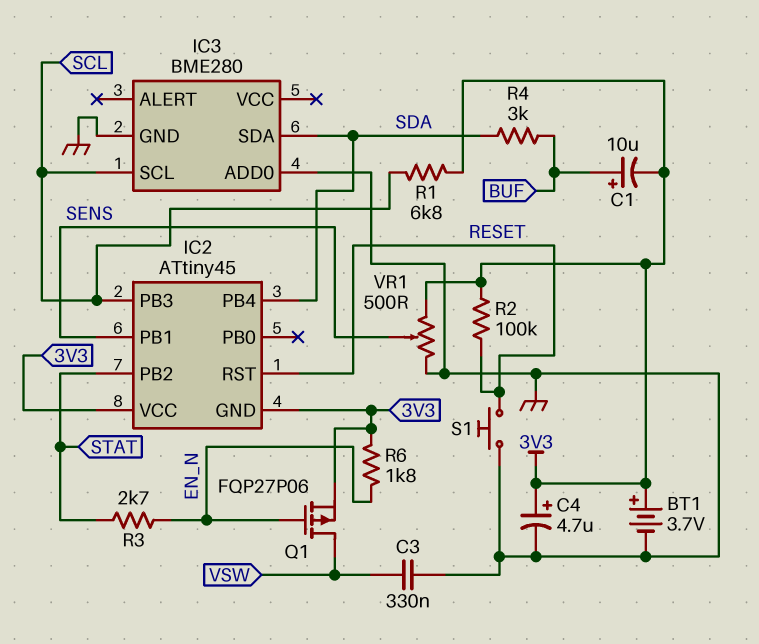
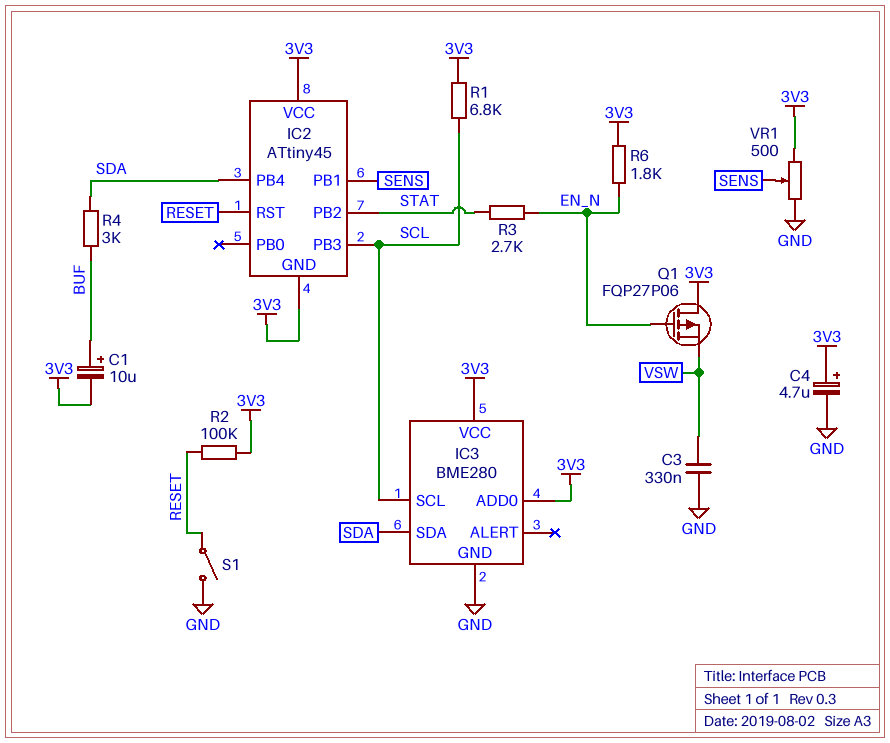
BT1: 3.7V (plus 3V3, minus GND) -> none
IC3 pin ADD0: GND -> 3V3
IC3 pin VCC: none -> 3V3
Q1: PMOS FQP27P06 (G EN_N, D VSW, S 3V3) -> PMOS FQP27P06 (G EN_N, D 3V3, S VSW)
S1: button (GND, RESET) -> switch (GND, RESET)

